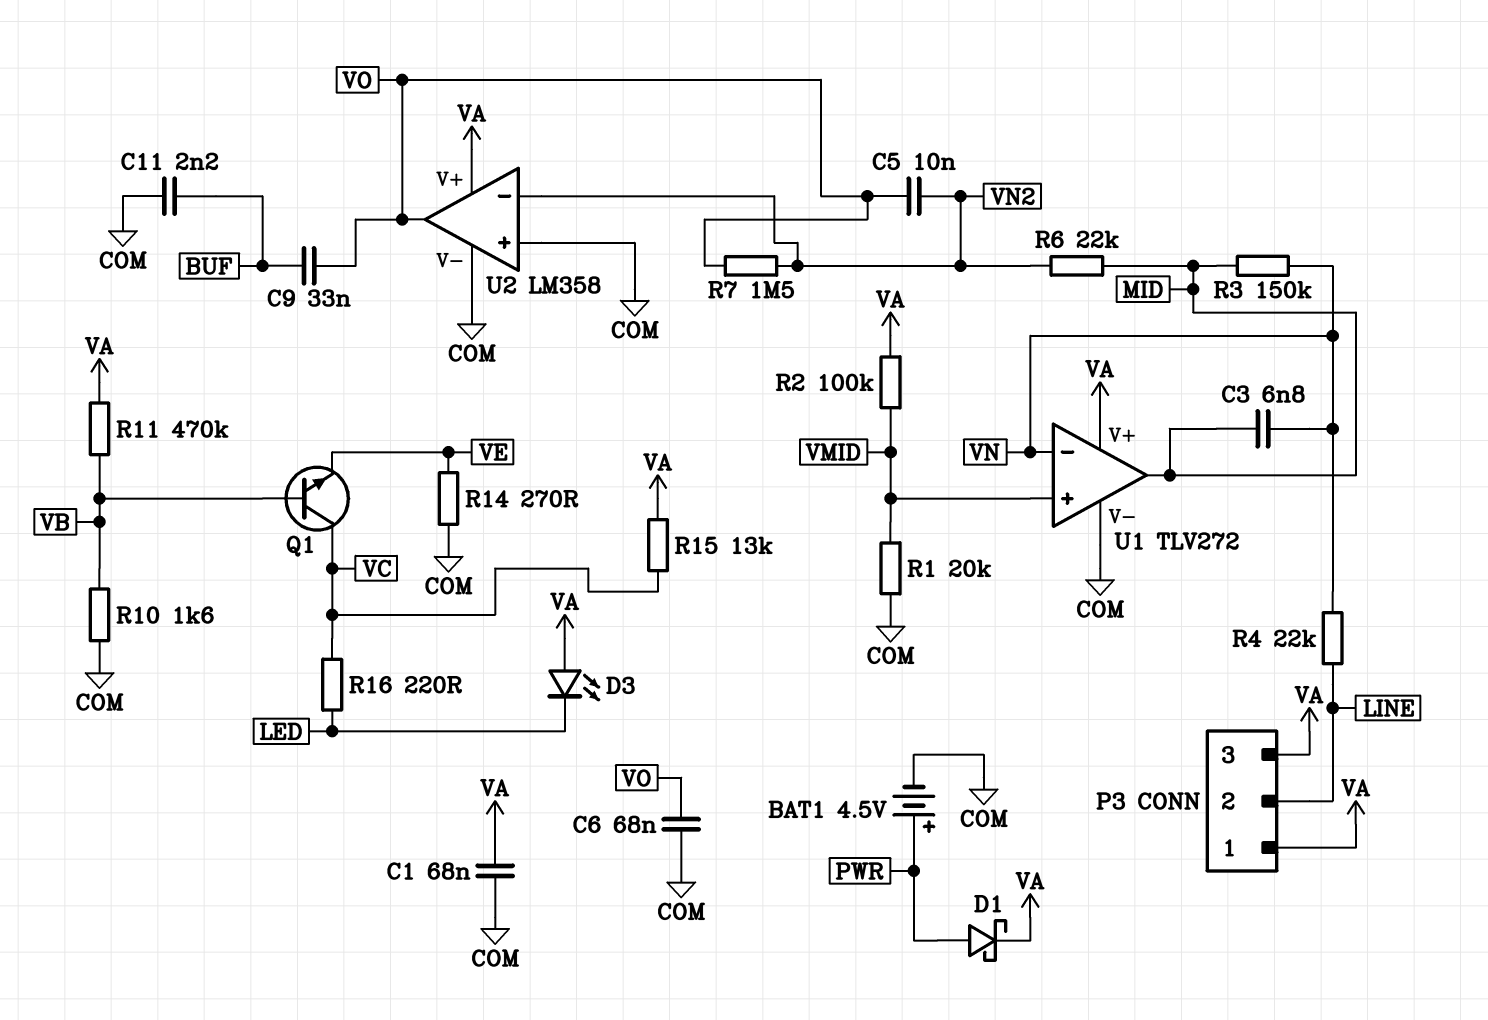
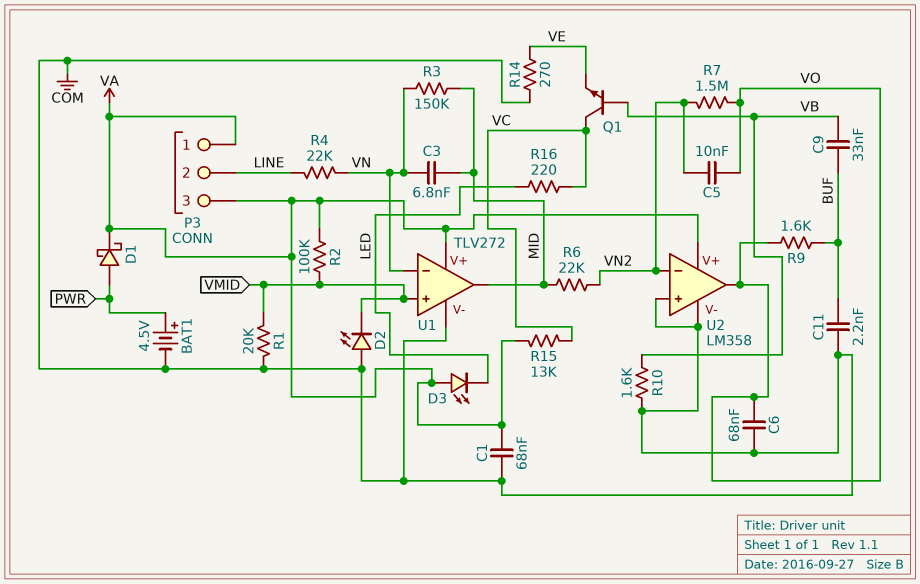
C9: 33nF (BUF, VO) -> 33nF (BUF, VB)
D2: none -> LED (A COM, K VMID)
R9: none -> 1.6k (BUF, VO)
R11: 470k (VA, VB) -> none

